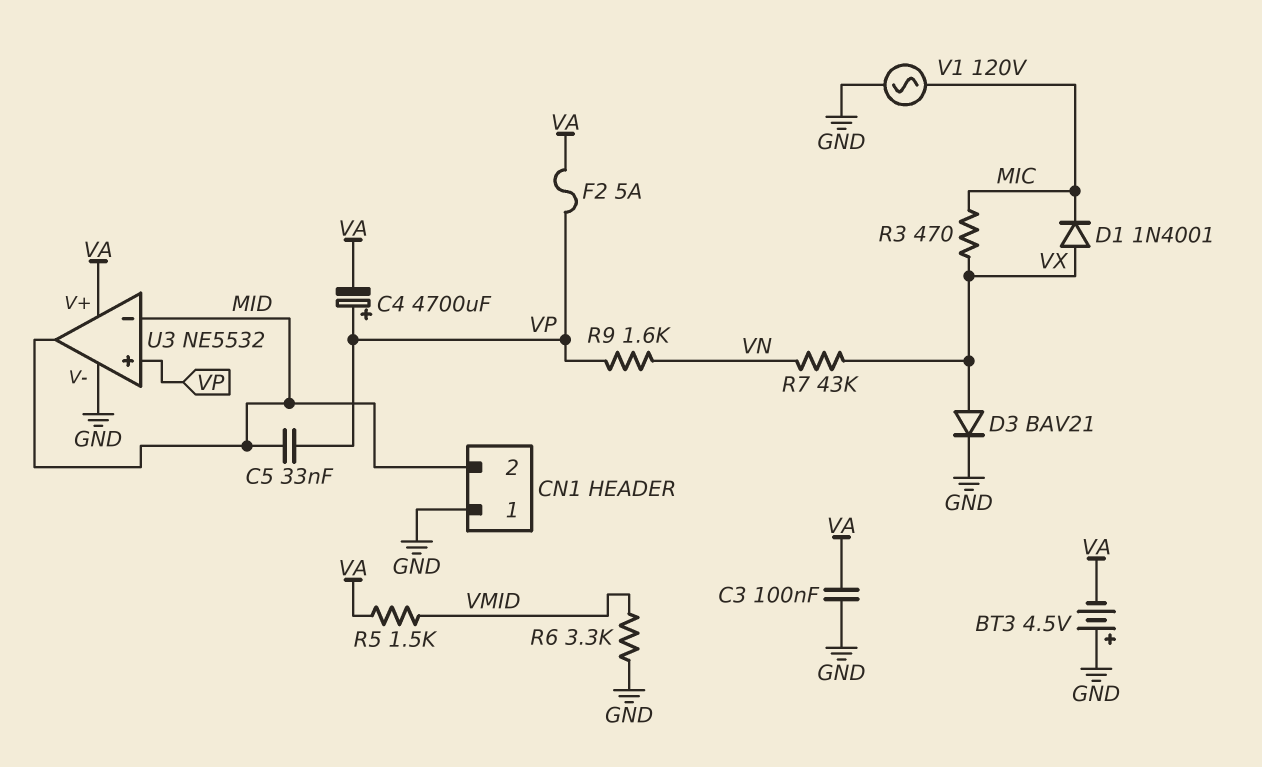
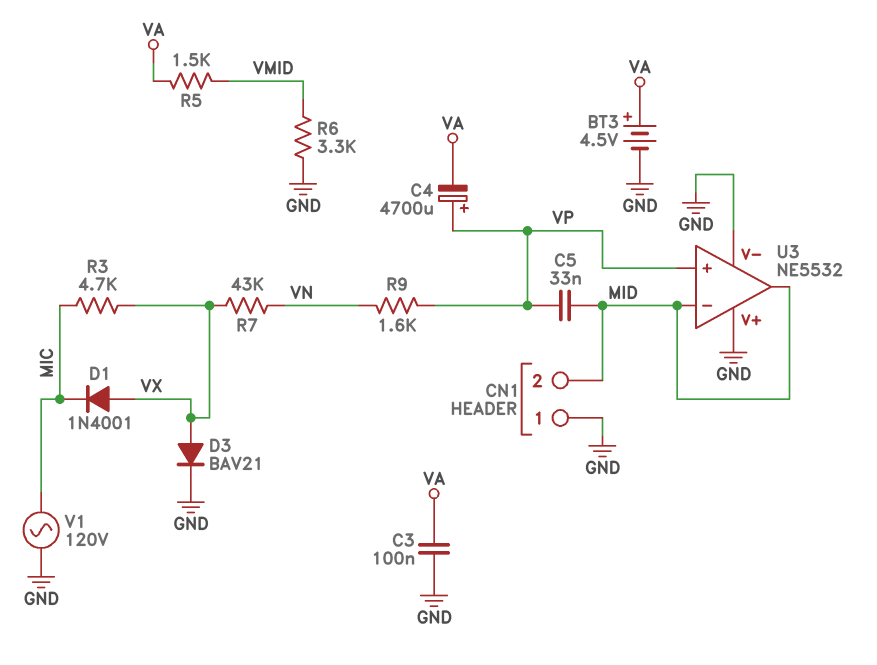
BT3: 4.5V (plus GND, minus VA) -> 4.5V (plus VA, minus GND)
F2: 5A (VA, VP) -> none
R3: 470 (MIC, VX) -> 4.7k (MIC, VX)
U3 pin V+: VA -> GND

